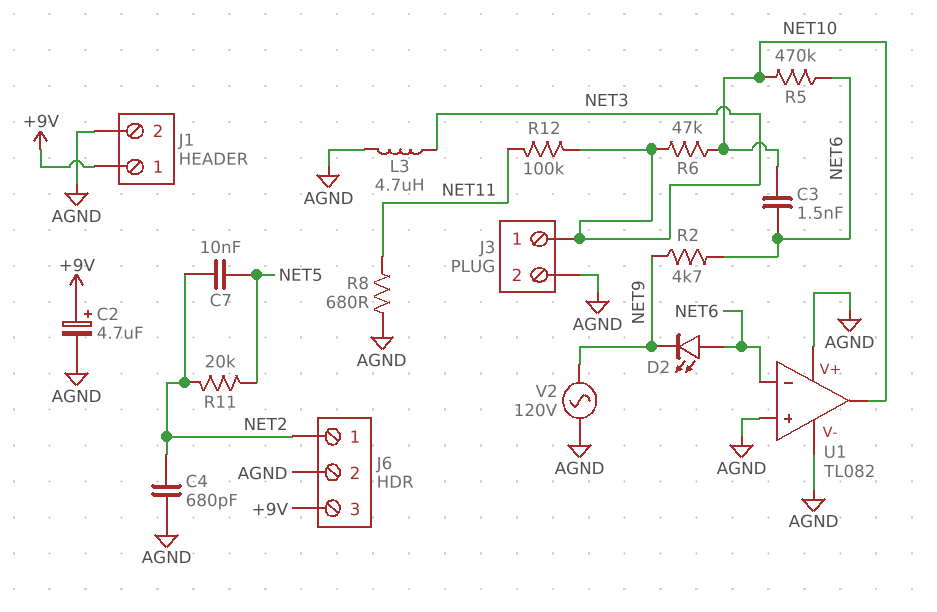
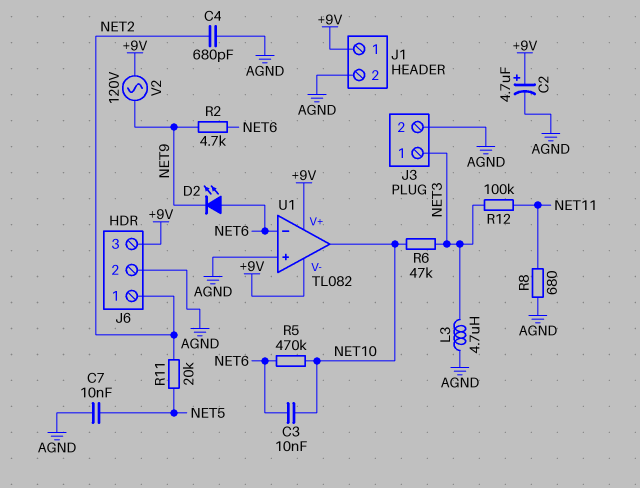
C3: 1.5nF (NET6, NET10) -> 10nF (NET6, NET10)
C7: 10nF (NET2, NET5) -> 10nF (AGND, NET5)
U1 pin V+: AGND -> +9V
U1 pin V-: AGND -> +9V
V2: AC 120V (AGND, NET9) -> AC 120V (+9V, NET9)

